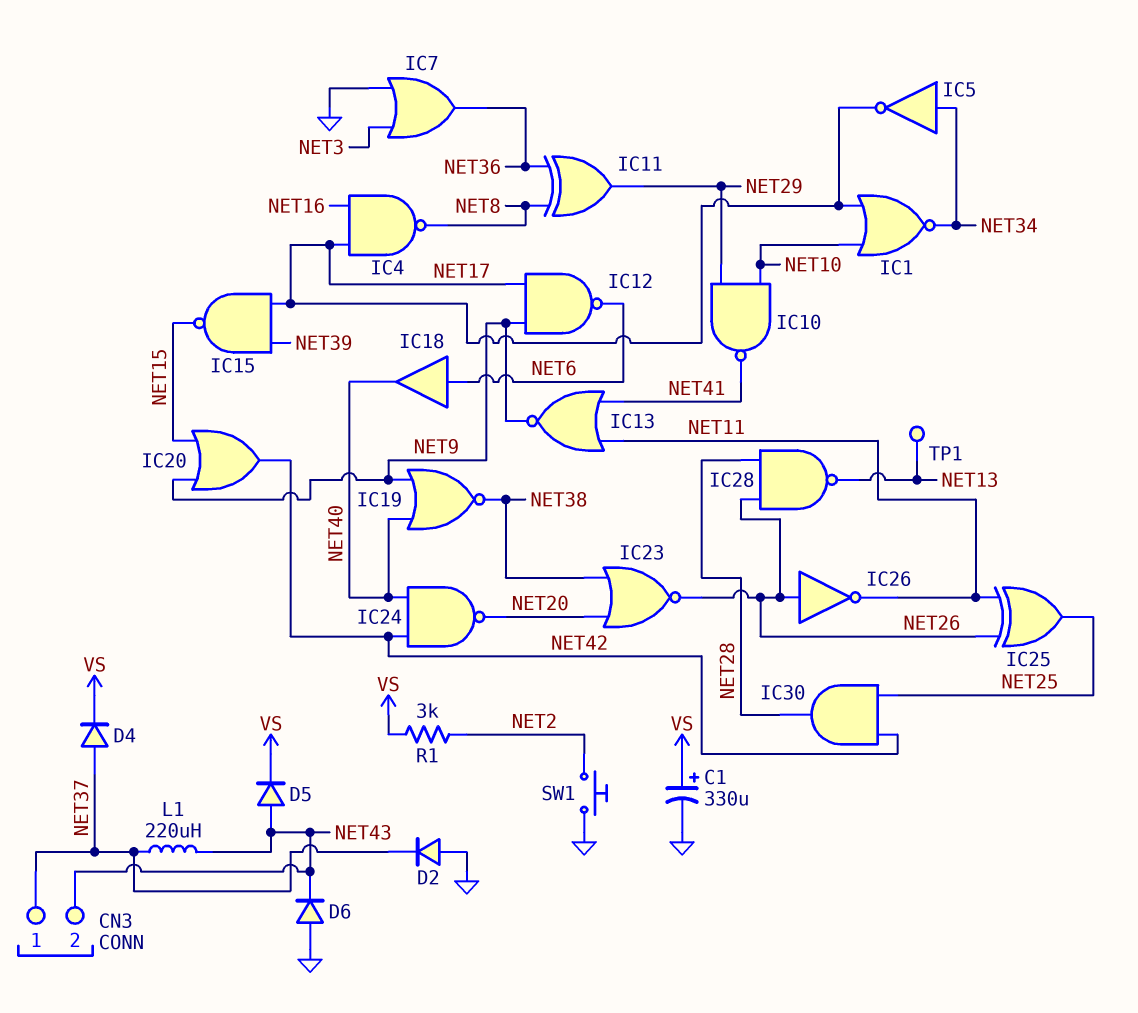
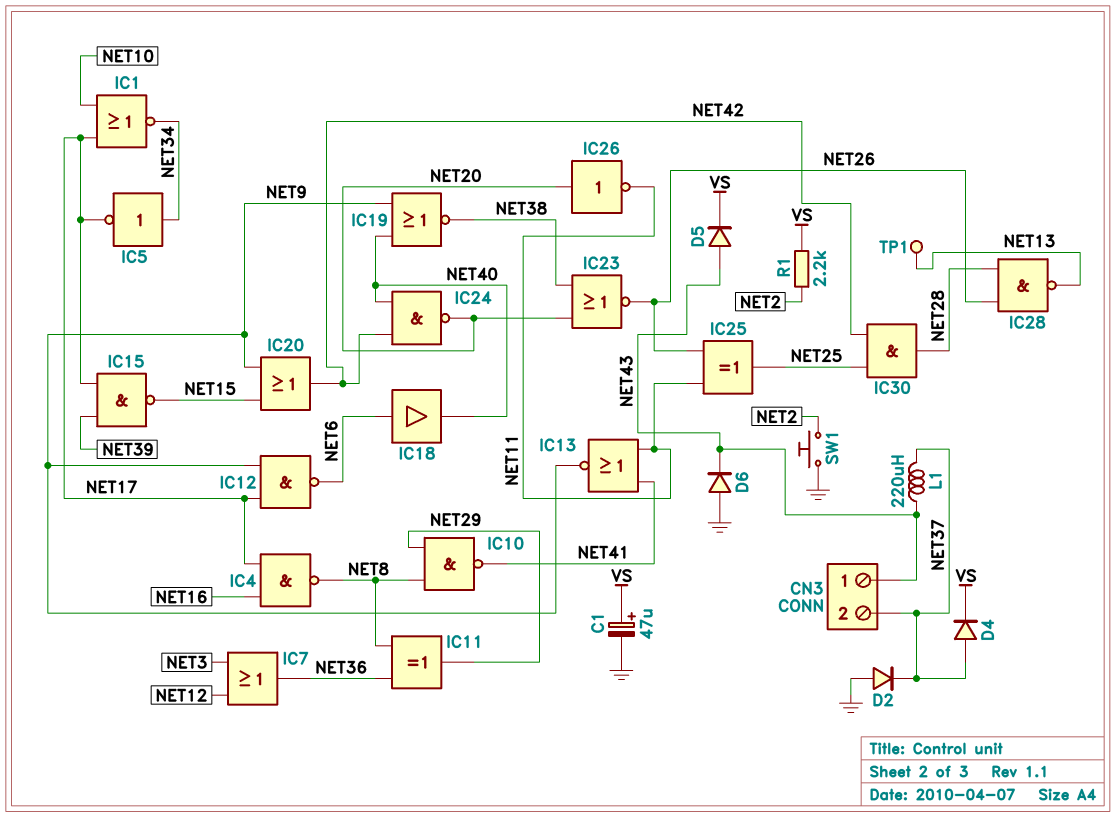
C1: 330uF (plus VS, minus GND) -> 47uF (plus VS, minus GND)
CN3 pin 1: NET37 -> NET43
CN3 pin 2: NET43 -> NET37
IC7: OR (in GND, in NET3, out NET36) -> OR (in NET3, in NET12, out NET36)
IC10: NAND (in NET10, in NET29, out NET41) -> NAND (in NET8, in NET29, out NET41)
IC26: NOT (in NET26, out NET11) -> NOT (in NET20, out NET11)
R1: 3k (NET2, VS) -> 2.2k (NET2, VS)

